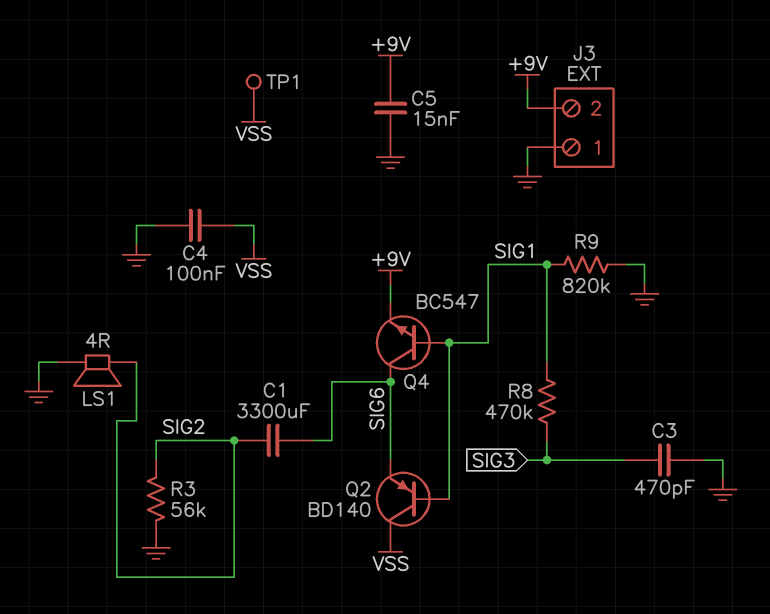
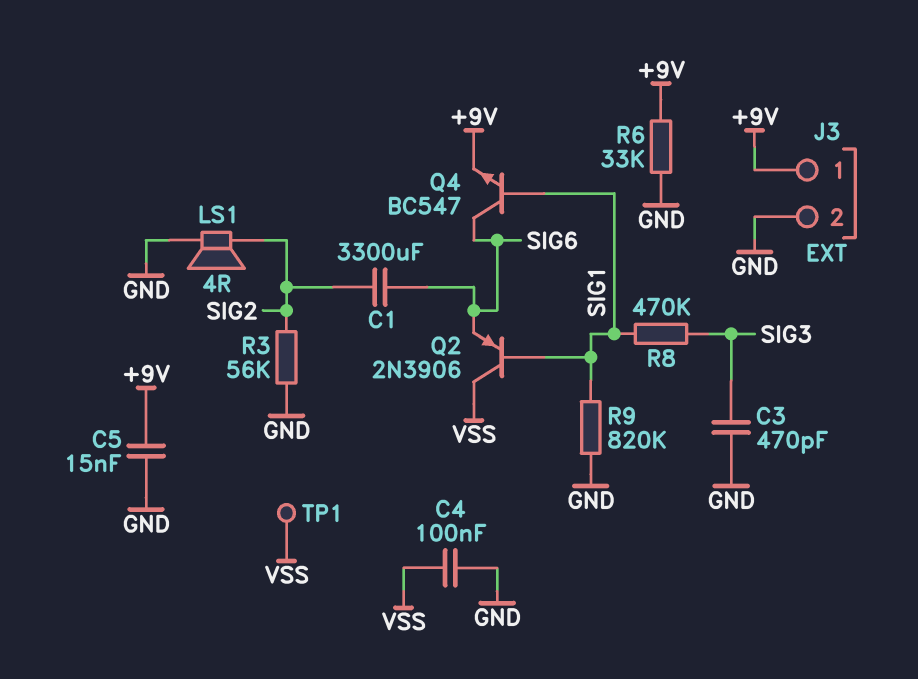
J3 pin 1: GND -> +9V
J3 pin 2: +9V -> GND
Q2: PNP BD140 (B SIG1, C VSS, E SIG6) -> PNP 2N3906 (B SIG1, C VSS, E SIG6)
R6: none -> 33k (+9V, GND)

